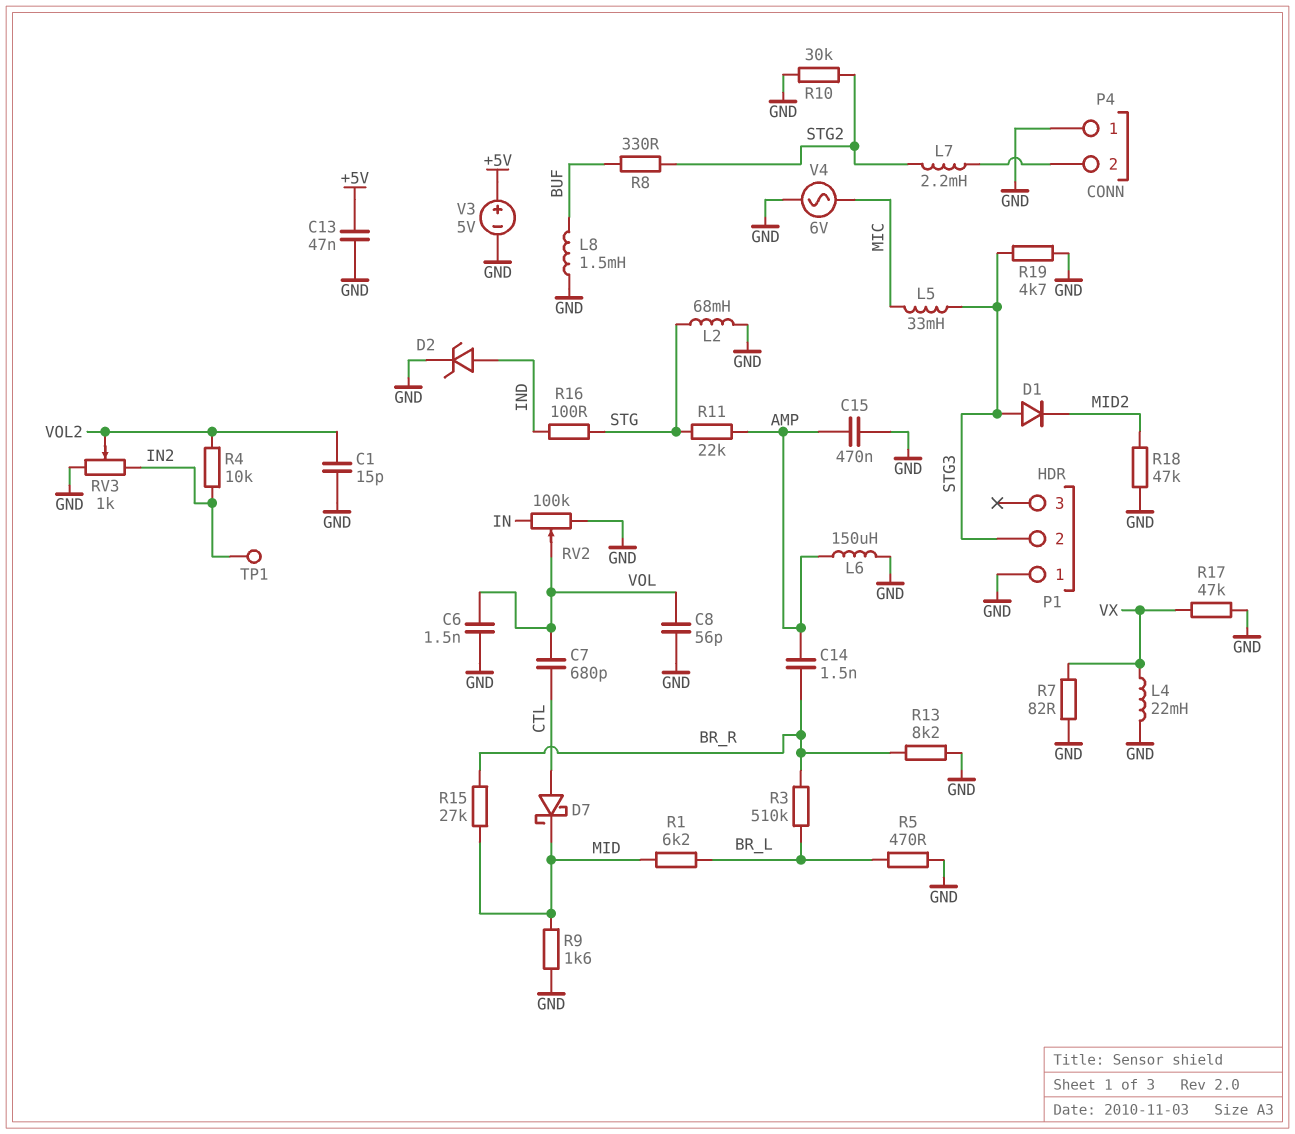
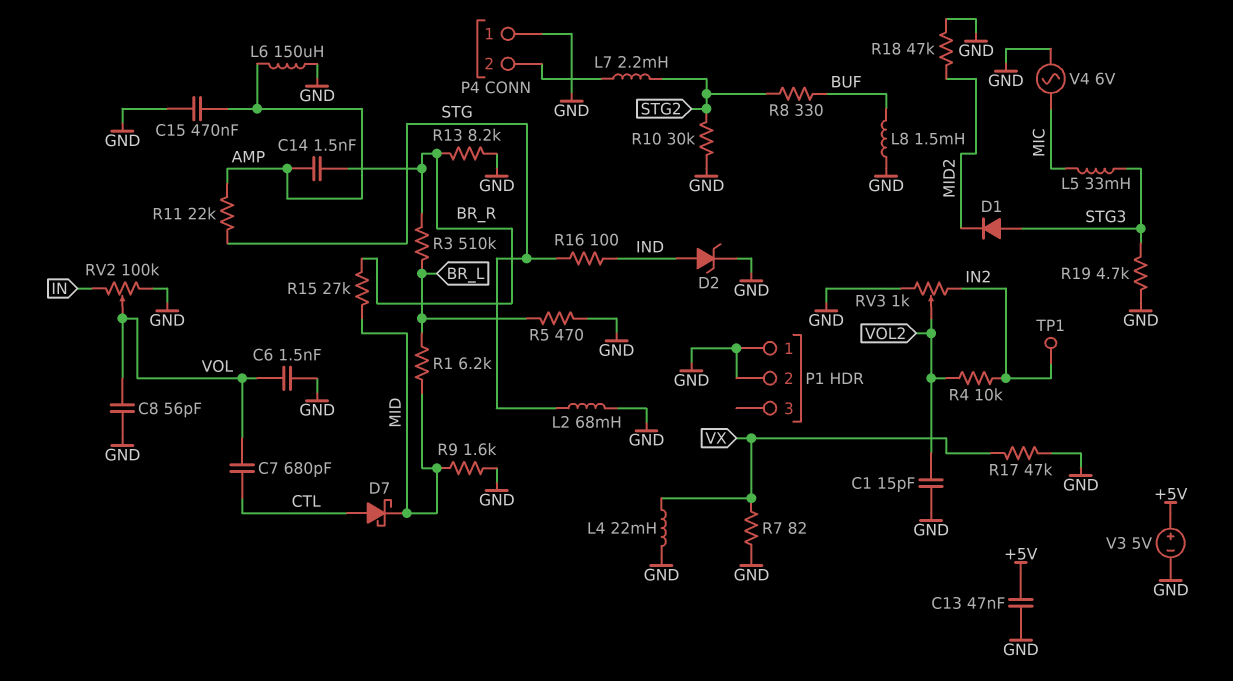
P1 pin 2: STG3 -> GND

